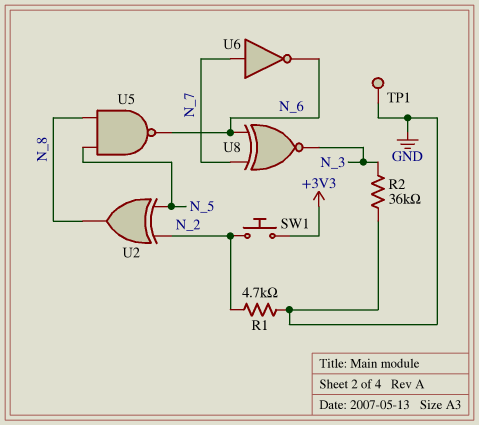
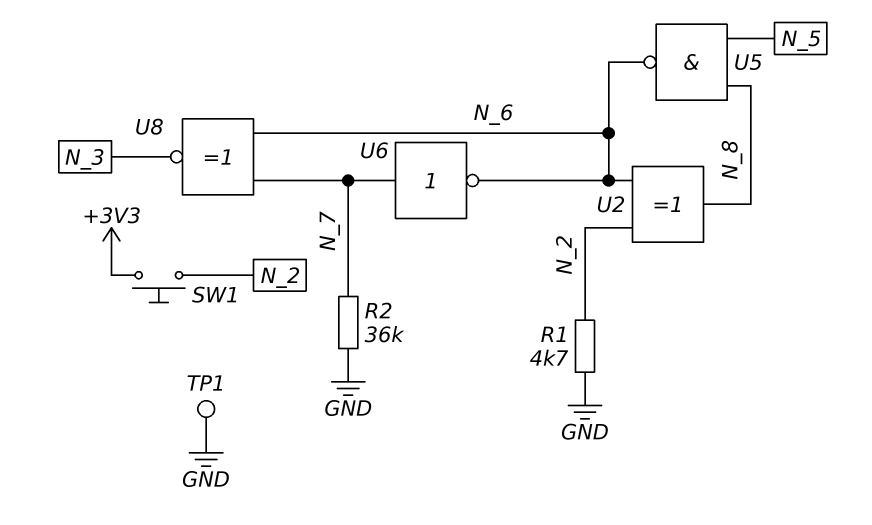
R2: 36k (GND, N_3) -> 36k (GND, N_7)
U2: XOR (in N_2, in N_5, out N_8) -> XOR (in N_2, in N_6, out N_8)

